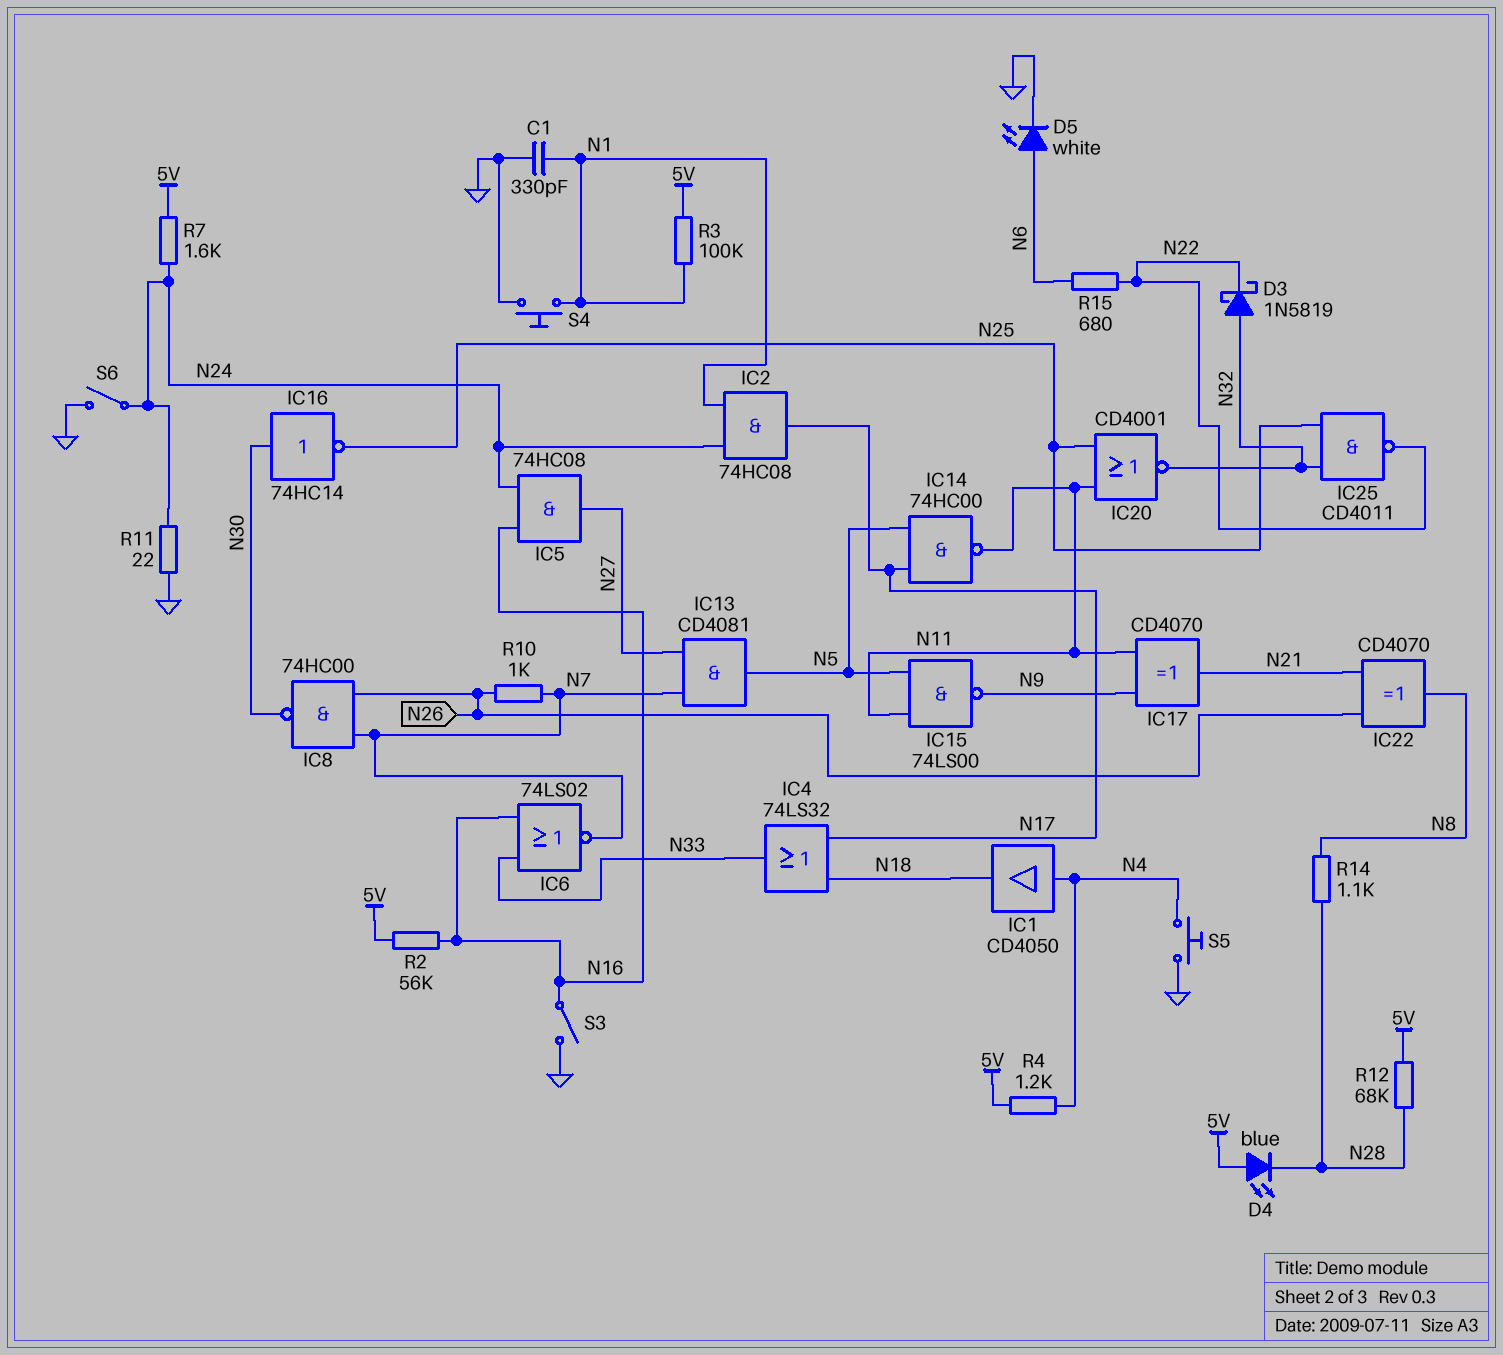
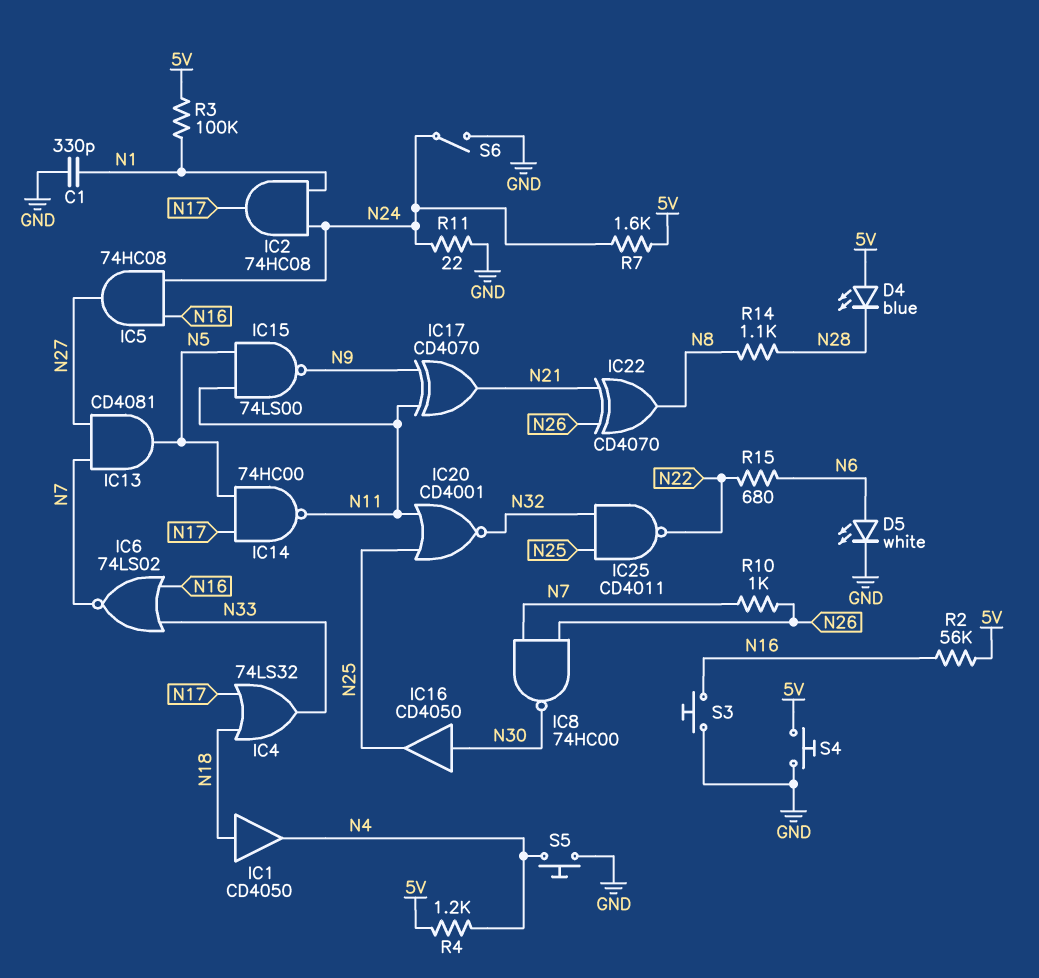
D3: schottky 1N5819 (A N32, K N22) -> none
IC1: buffer CD4050 (in N4, out N18) -> buffer CD4050 (in N18, out N4)
IC16: NOT 74HC14 (in N30, out N25) -> buffer CD4050 (in N30, out N25)
R12: 68k (5V, N28) -> none
S3: switch (GND, N16) -> button (GND, N16)
S4: button (GND, N1) -> button (5V, GND)

